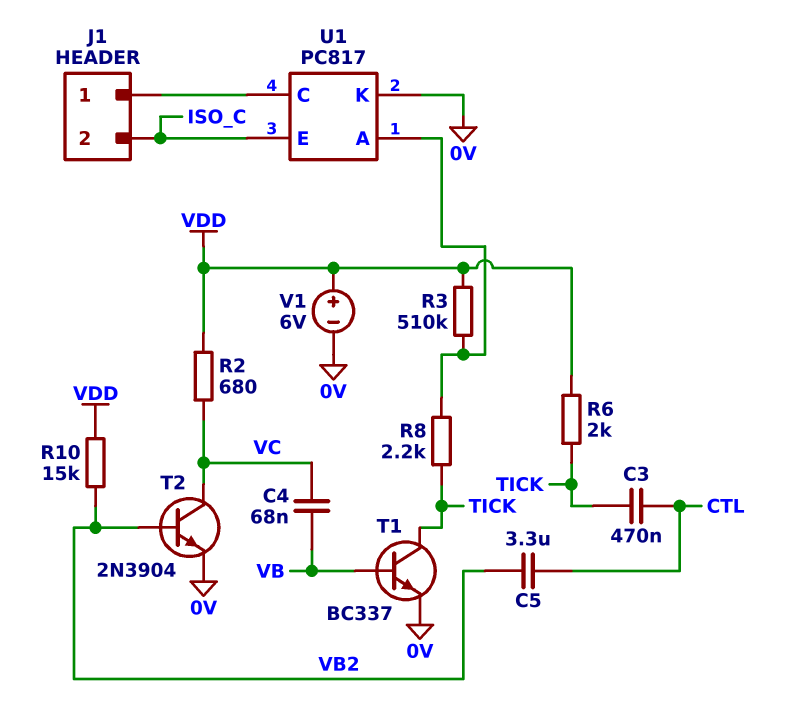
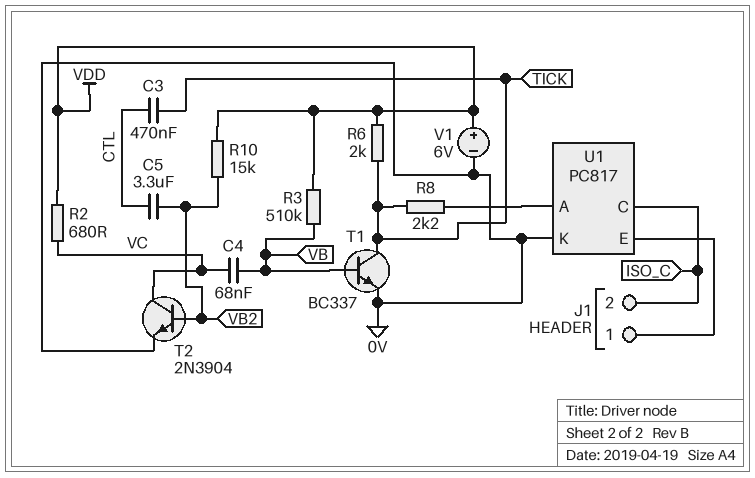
R3: 510k (U1/A, VDD) -> 510k (VB, VDD)
U1 pin C: J1/1 -> ISO_C
U1 pin E: ISO_C -> J1/1

